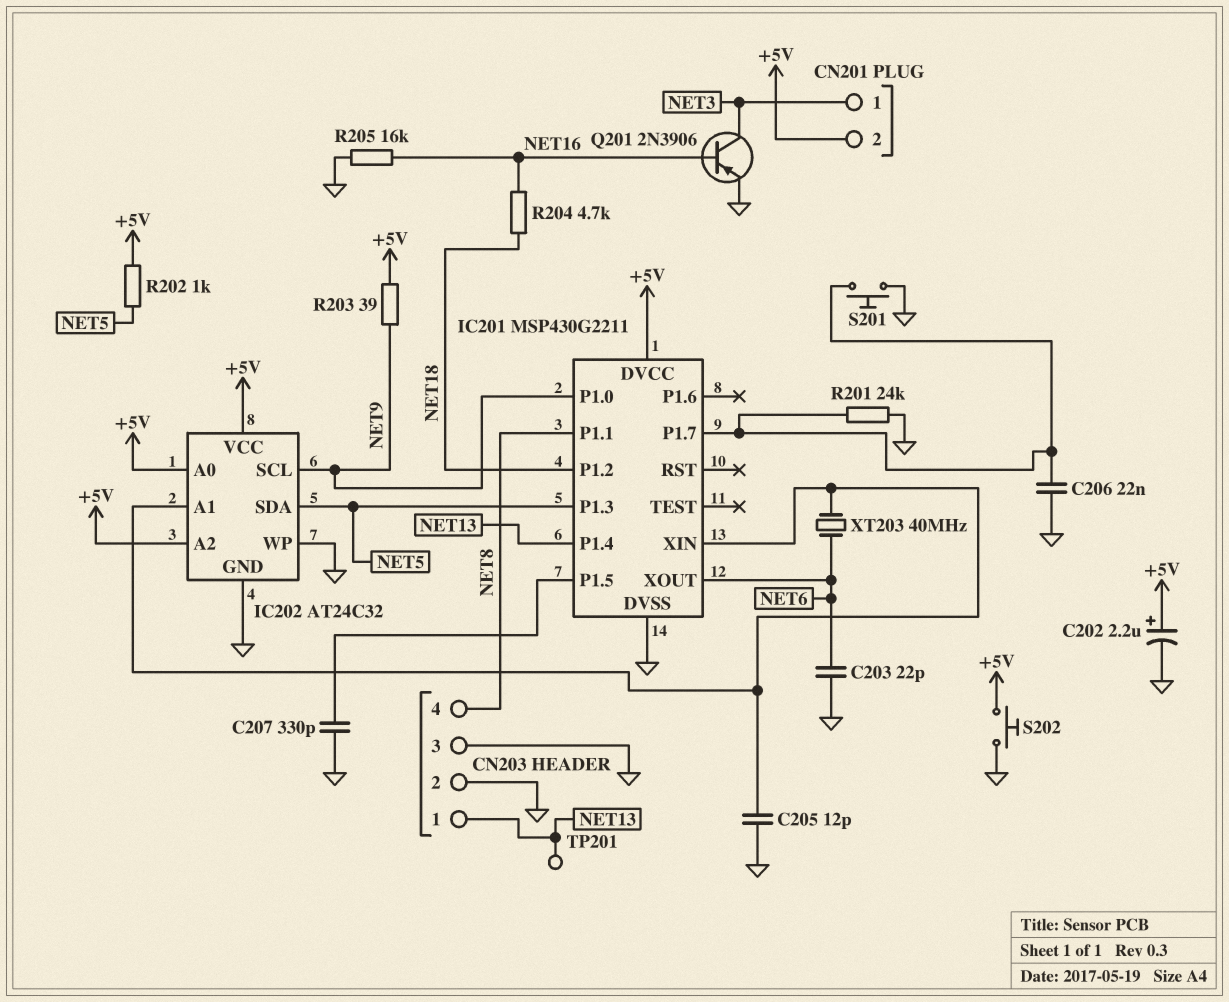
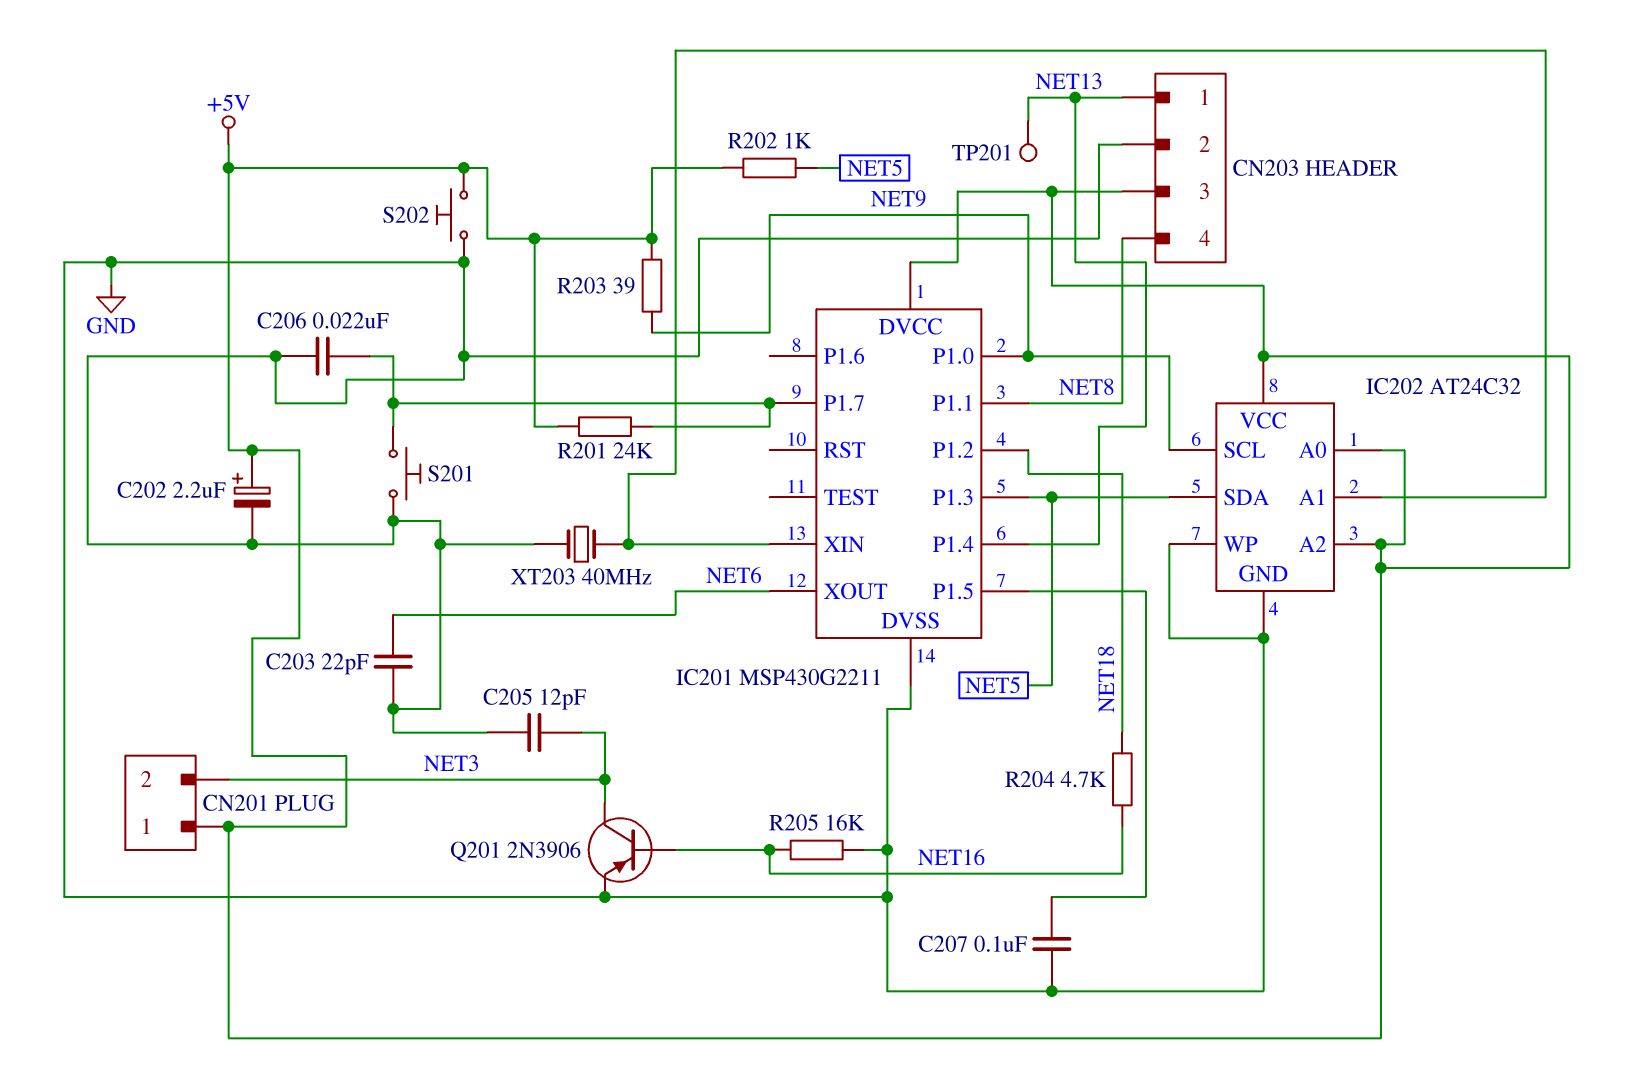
C205: 12pF (GND, IC201/XIN) -> 12pF (GND, NET3)
C207: 330pF (GND, IC201/P1.5) -> 100nF (GND, IC201/P1.5)
CN201 pin 1: NET3 -> +5V
CN201 pin 2: +5V -> NET3
CN203 pin 3: GND -> +5V
R201: 24k (GND, IC201/P1.7) -> 24k (+5V, IC201/P1.7)
XT203: 40MHz (IC201/XIN, NET6) -> 40MHz (GND, IC201/XIN)

